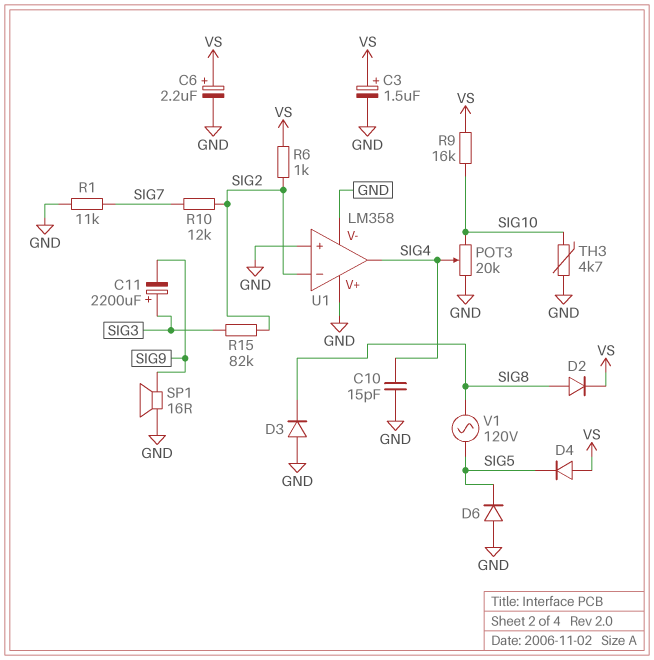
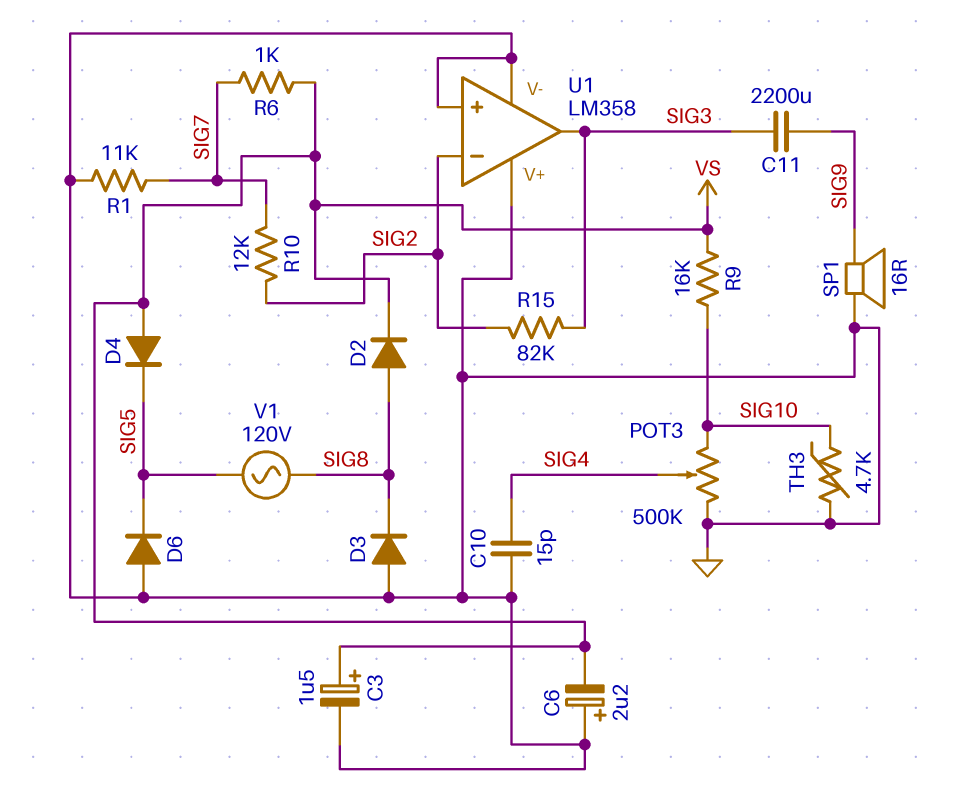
C6: 2.2uF (plus VS, minus GND) -> 2.2uF (plus GND, minus VS)
C11: 2200uF (plus SIG3, minus SIG9) -> 2200uF (SIG3, SIG9)
POT3: 20k (GND, SIG10, wiper SIG4) -> 500k (GND, SIG10, wiper SIG4)
R6: 1k (SIG2, VS) -> 1k (SIG7, VS)
U1 pin out: SIG4 -> SIG3

